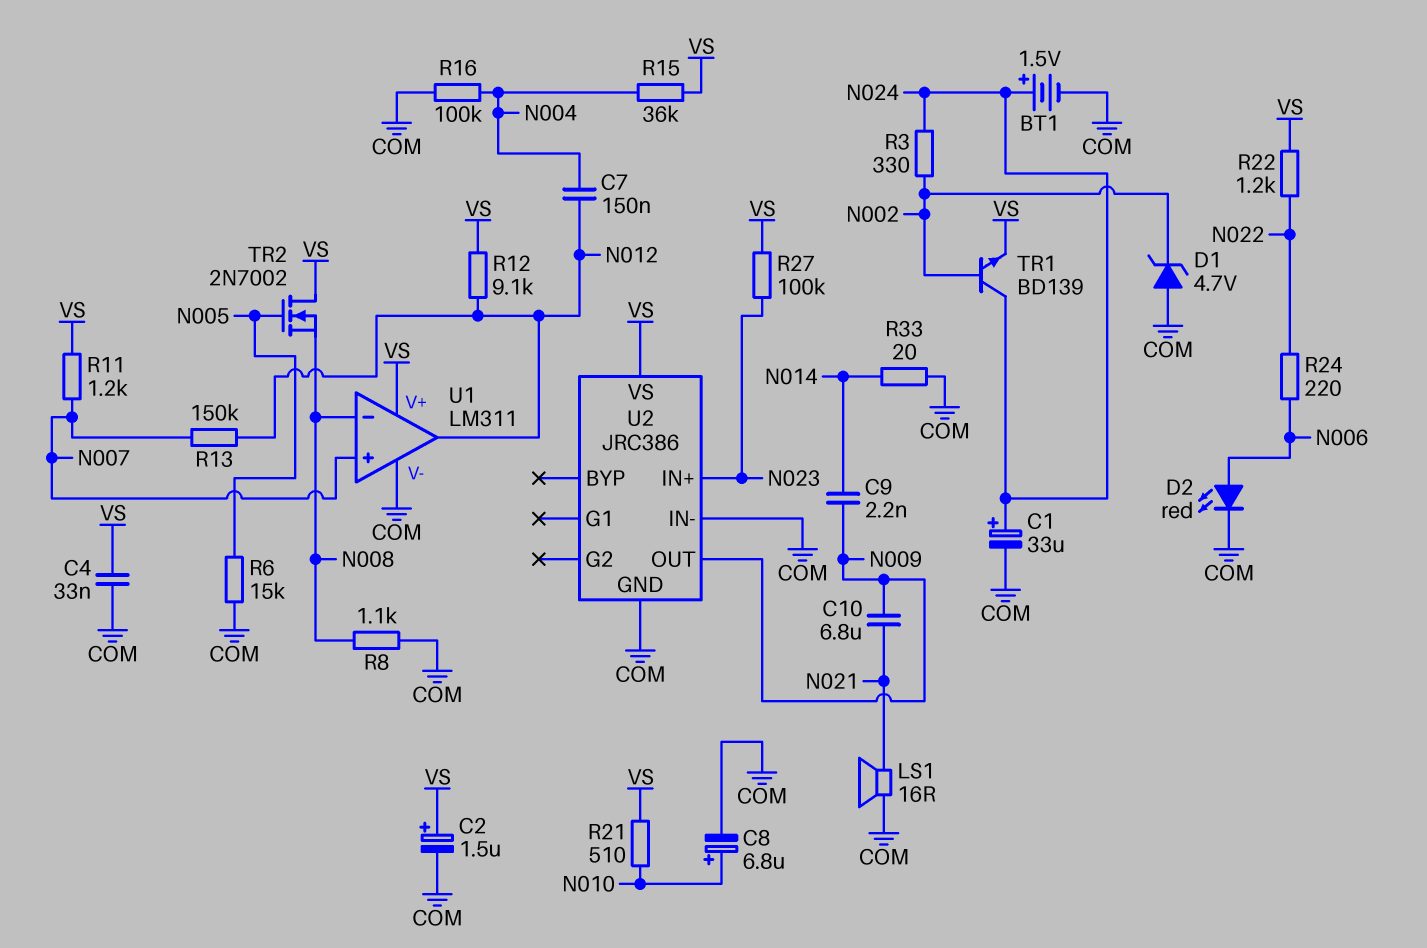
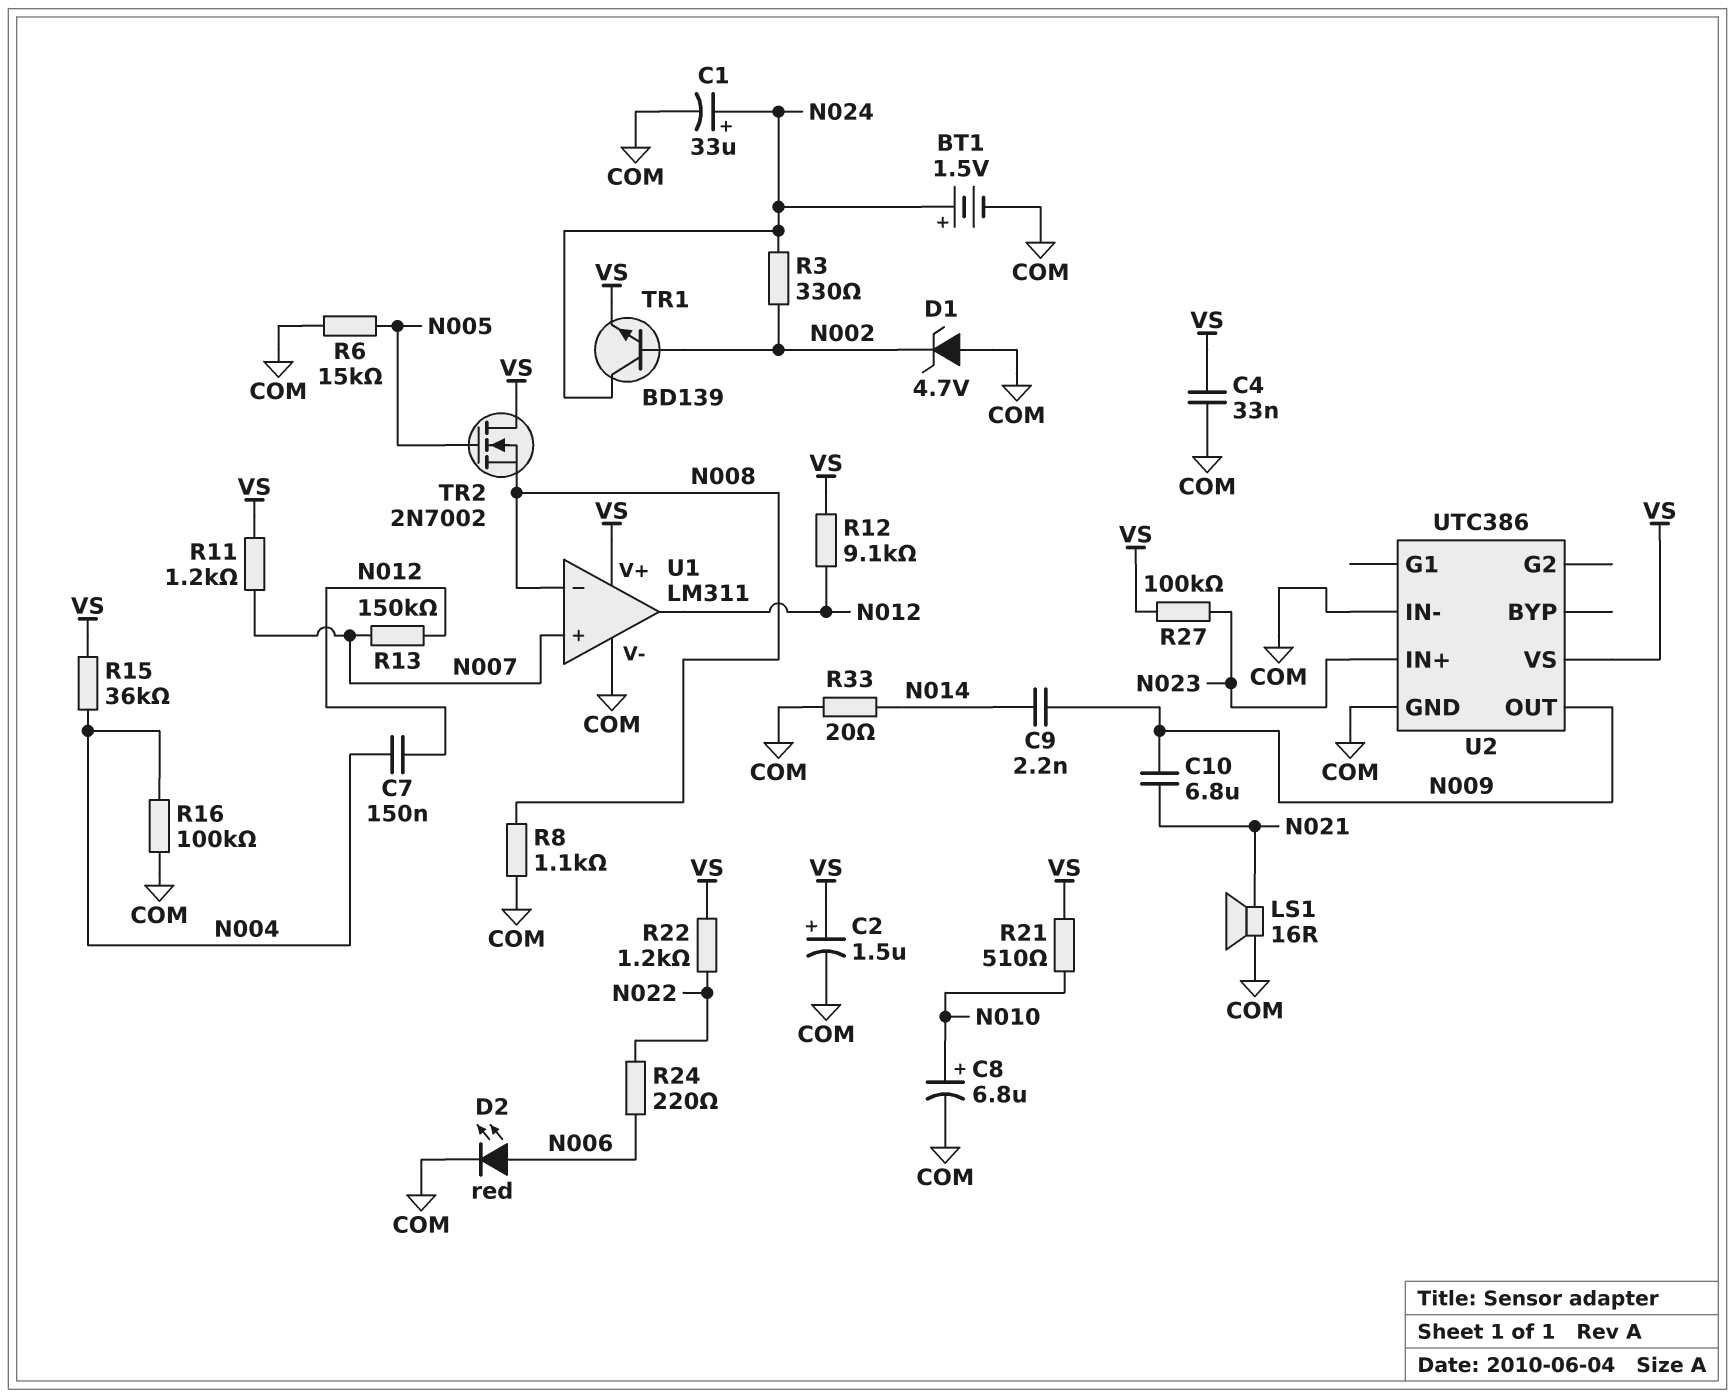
U2: JRC386 -> UTC386

